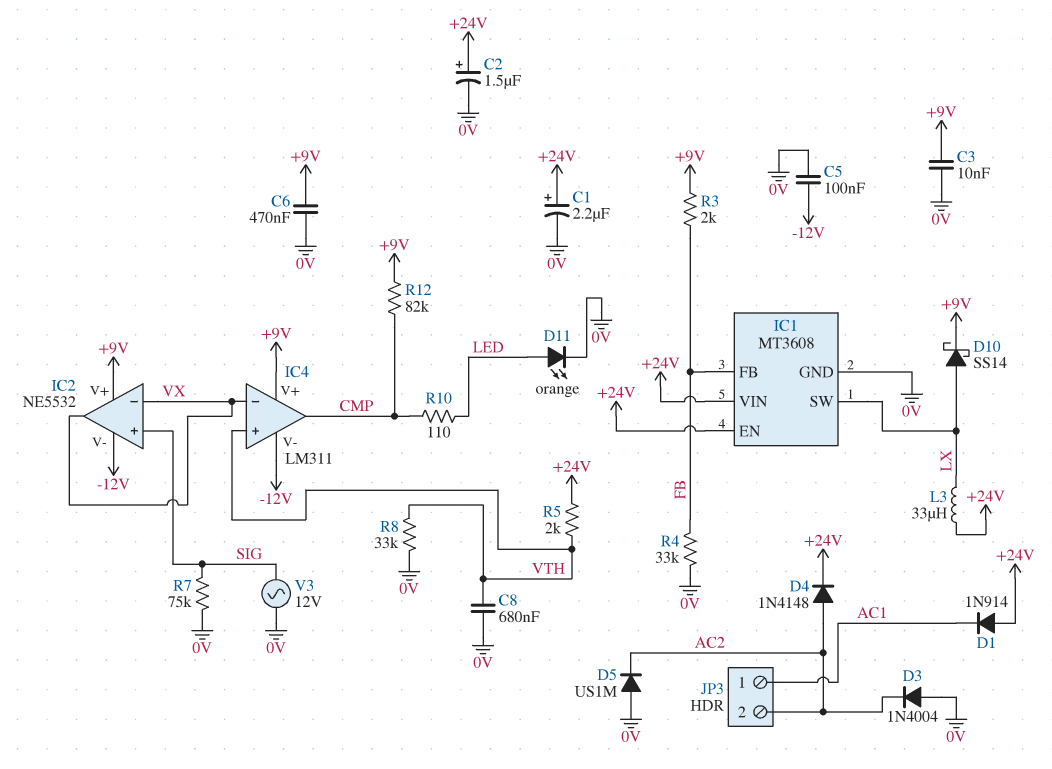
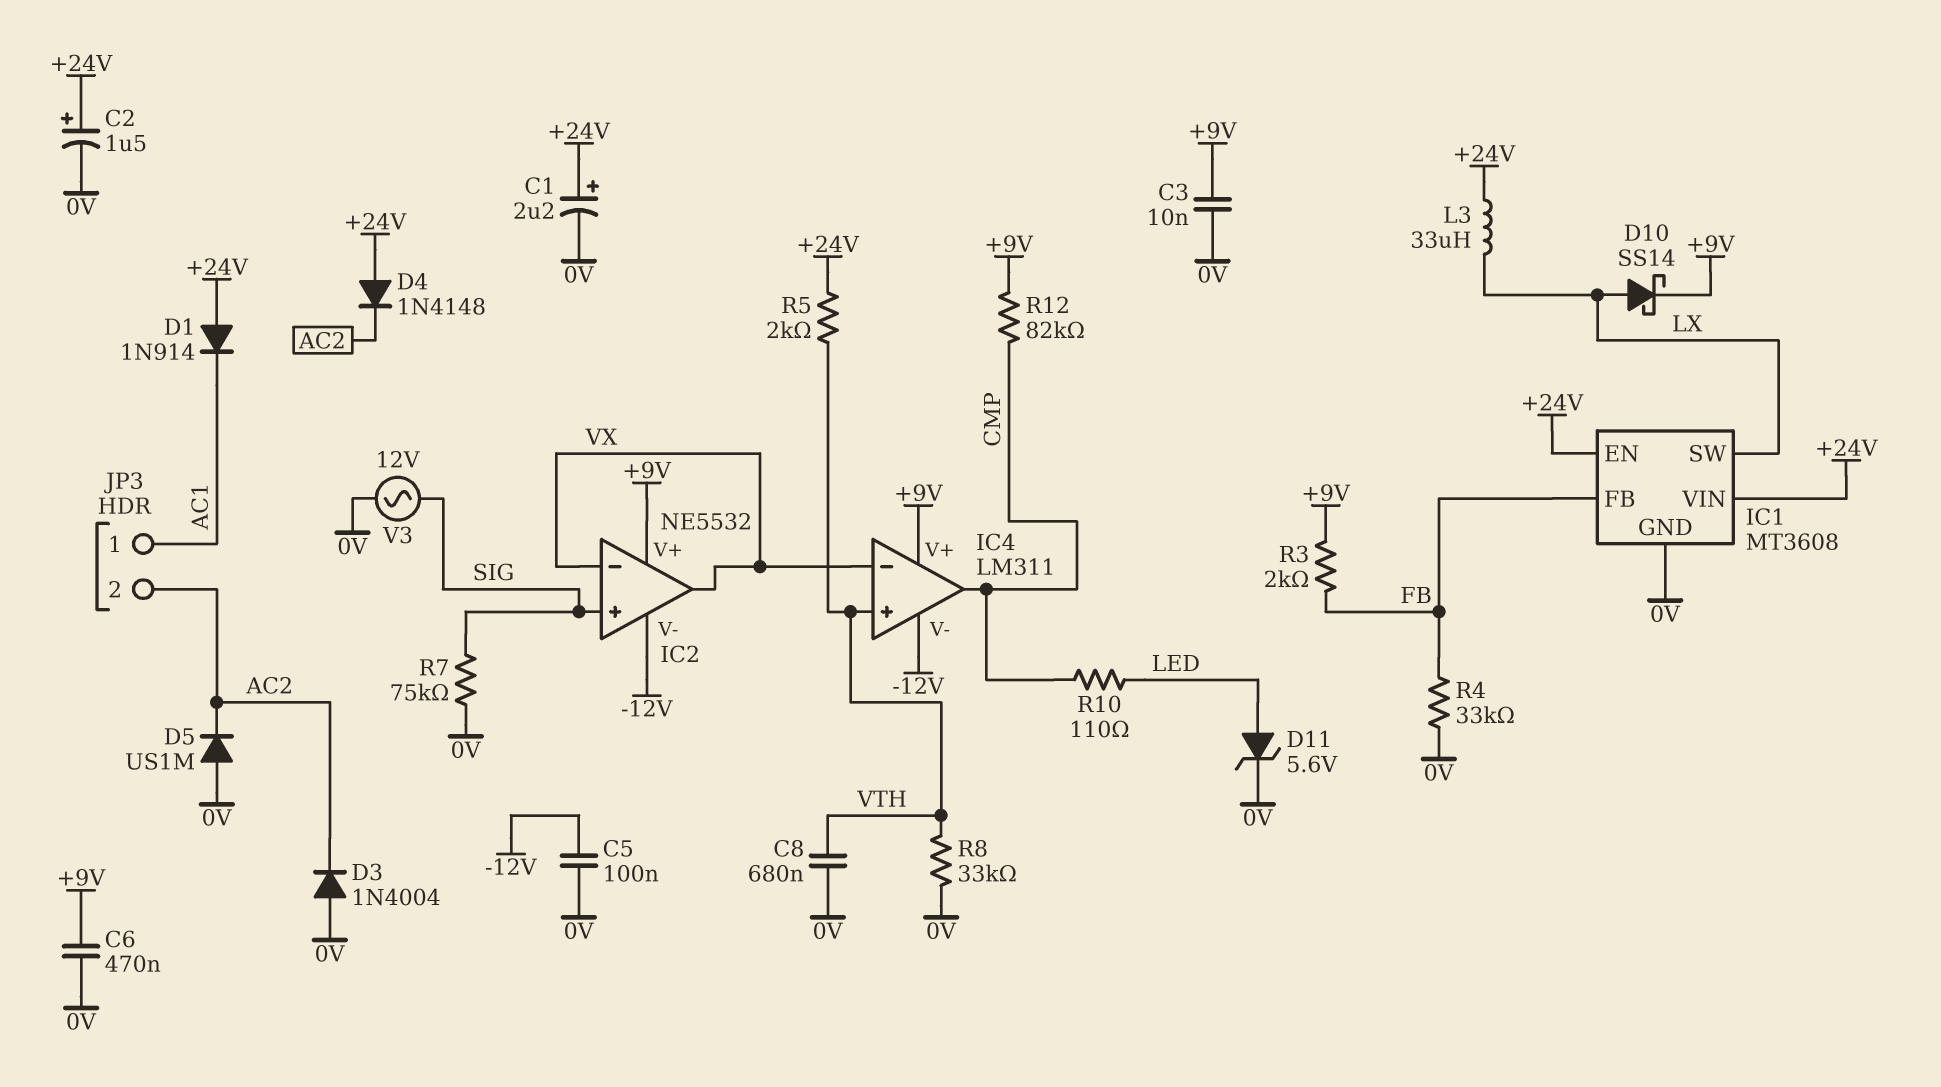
D4: diode 1N4148 (A AC2, K +24V) -> diode 1N4148 (A +24V, K AC2)
D11: LED orange (A LED, K 0V) -> zener 5.6V (A LED, K 0V)

